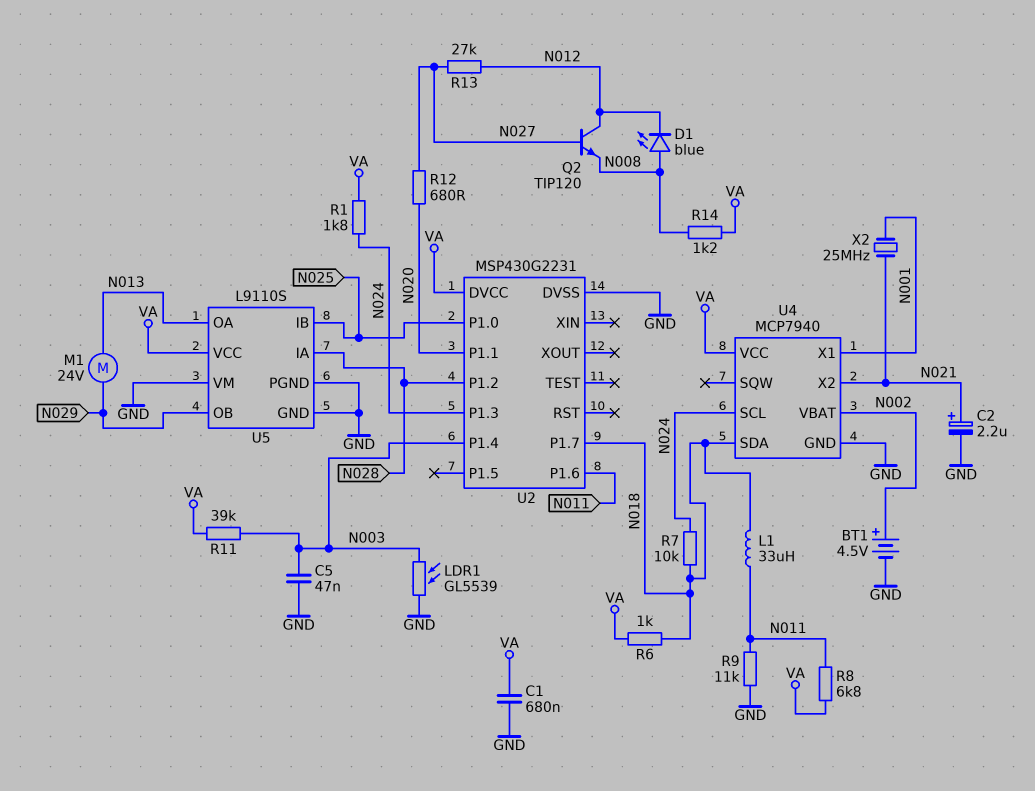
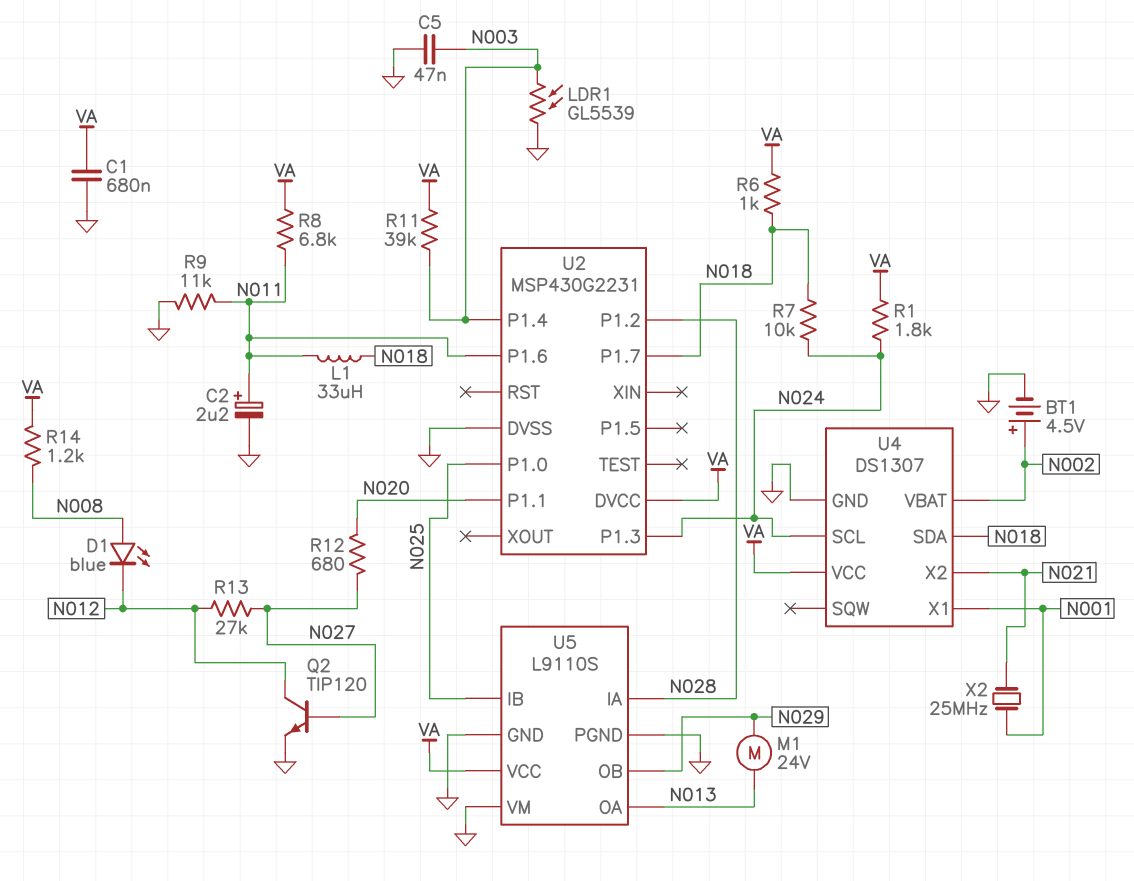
C2: 2.2uF (plus N021, minus GND) -> 2.2uF (plus N011, minus GND)
Q2: NPN TIP120 (B N027, C N012, E N008) -> NPN TIP120 (B N027, C N012, E GND)
U4: MCP7940 -> DS1307

